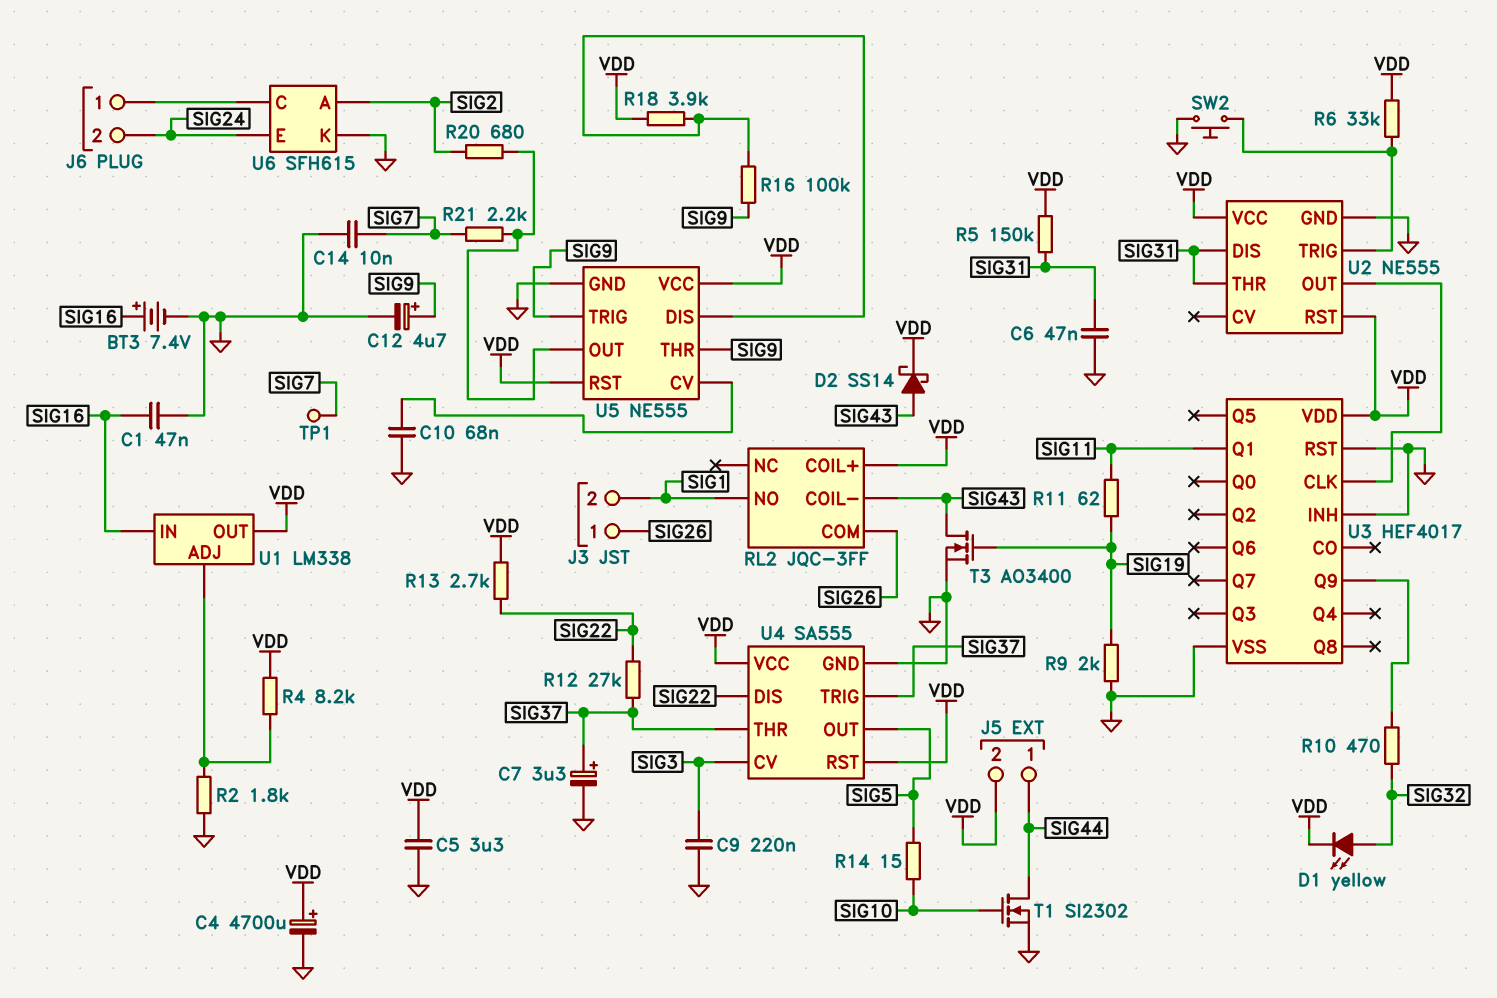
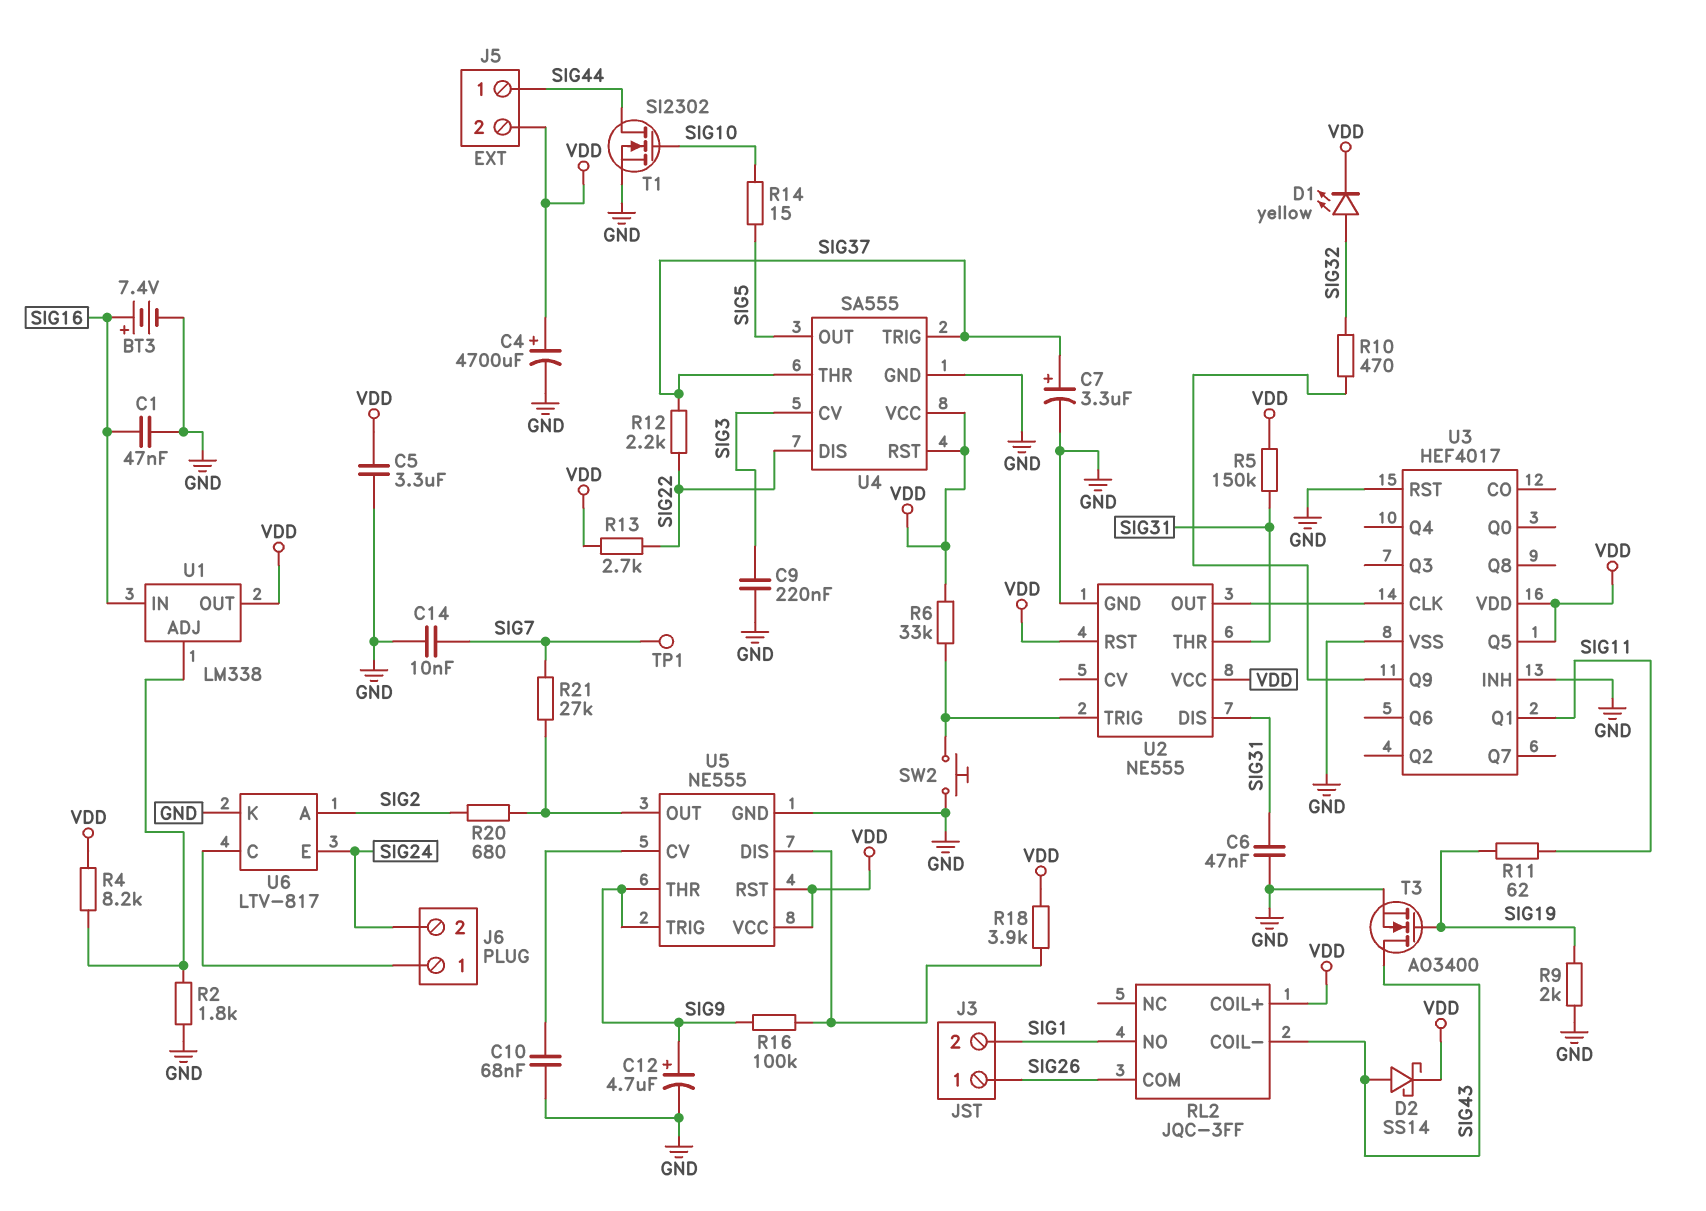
R12: 27k (SIG22, SIG37) -> 2.2k (SIG22, SIG37)
R21: 2.2k (SIG7, U5/OUT) -> 27k (SIG7, U5/OUT)
U3 pin Q5: none -> VDD
U6: SFH615 -> LTV-817

